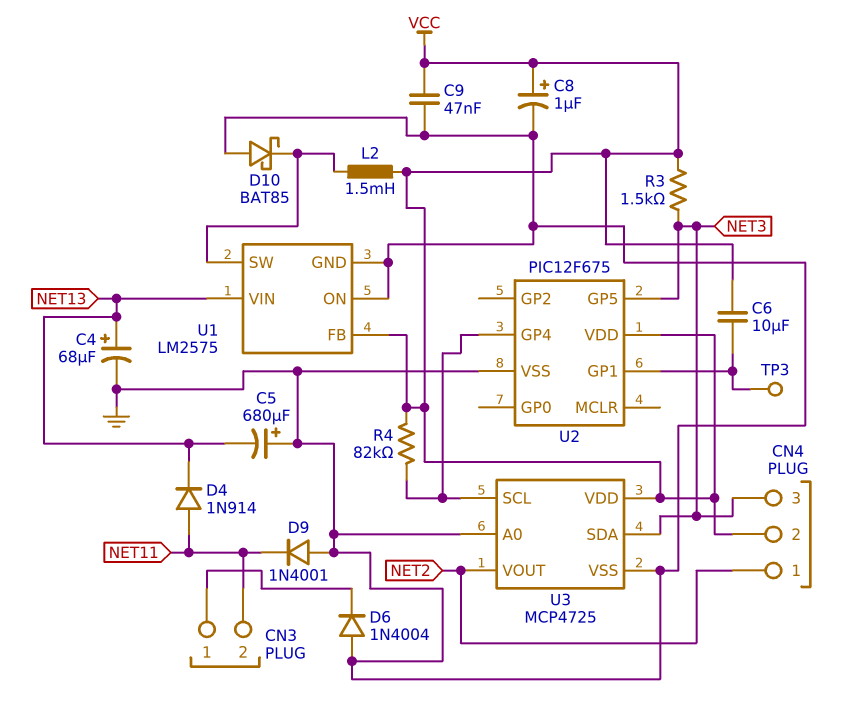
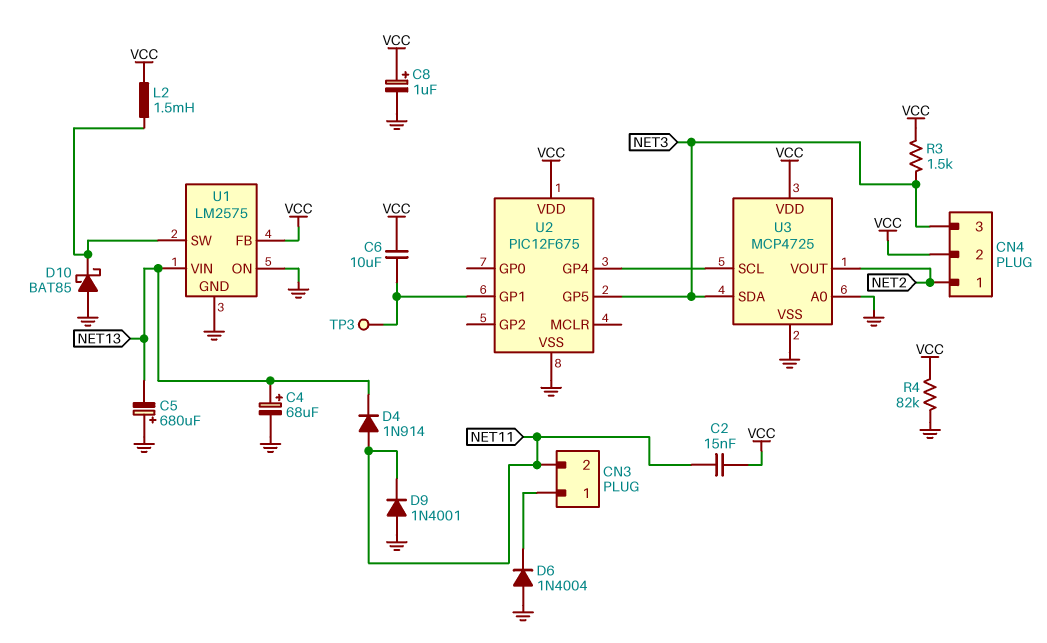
C2: none -> 15nF (NET11, VCC)
C9: 47nF (GND, VCC) -> none
R4: 82k (U2/GP4, VCC) -> 82k (GND, VCC)

